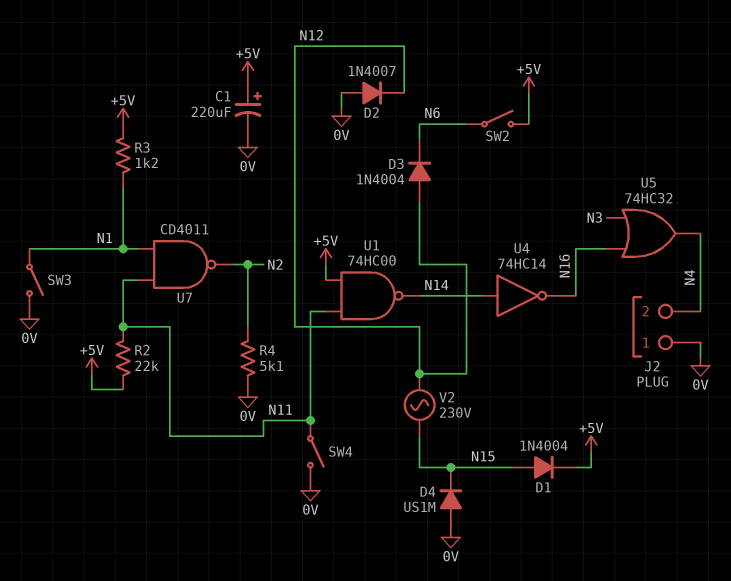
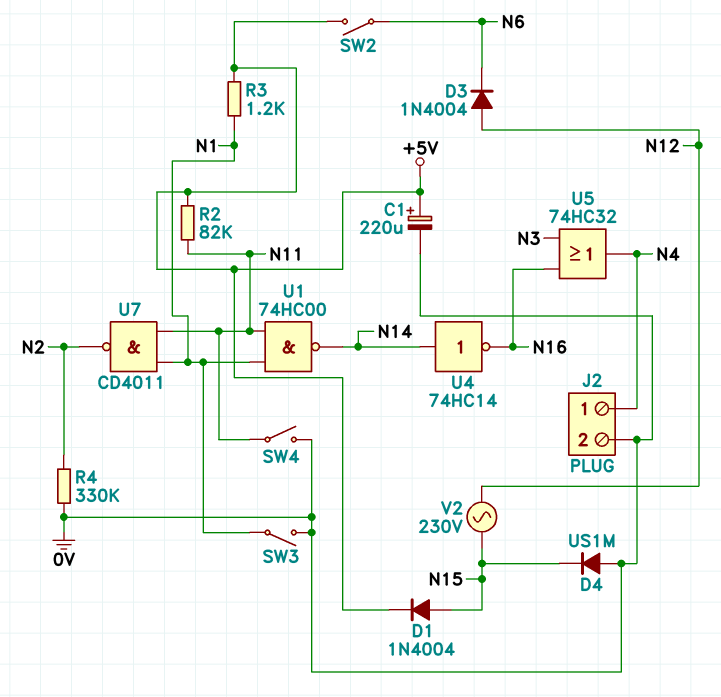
D2: diode 1N4007 (A 0V, K N12) -> none
J2 pin 1: 0V -> N4
J2 pin 2: N4 -> 0V
R2: 22k (+5V, N11) -> 82k (+5V, N11)
R4: 5.1k (0V, N2) -> 330k (0V, N2)
U1: NAND 74HC00 (in +5V, in N11, out N14) -> NAND 74HC00 (in N1, in N11, out N14)

